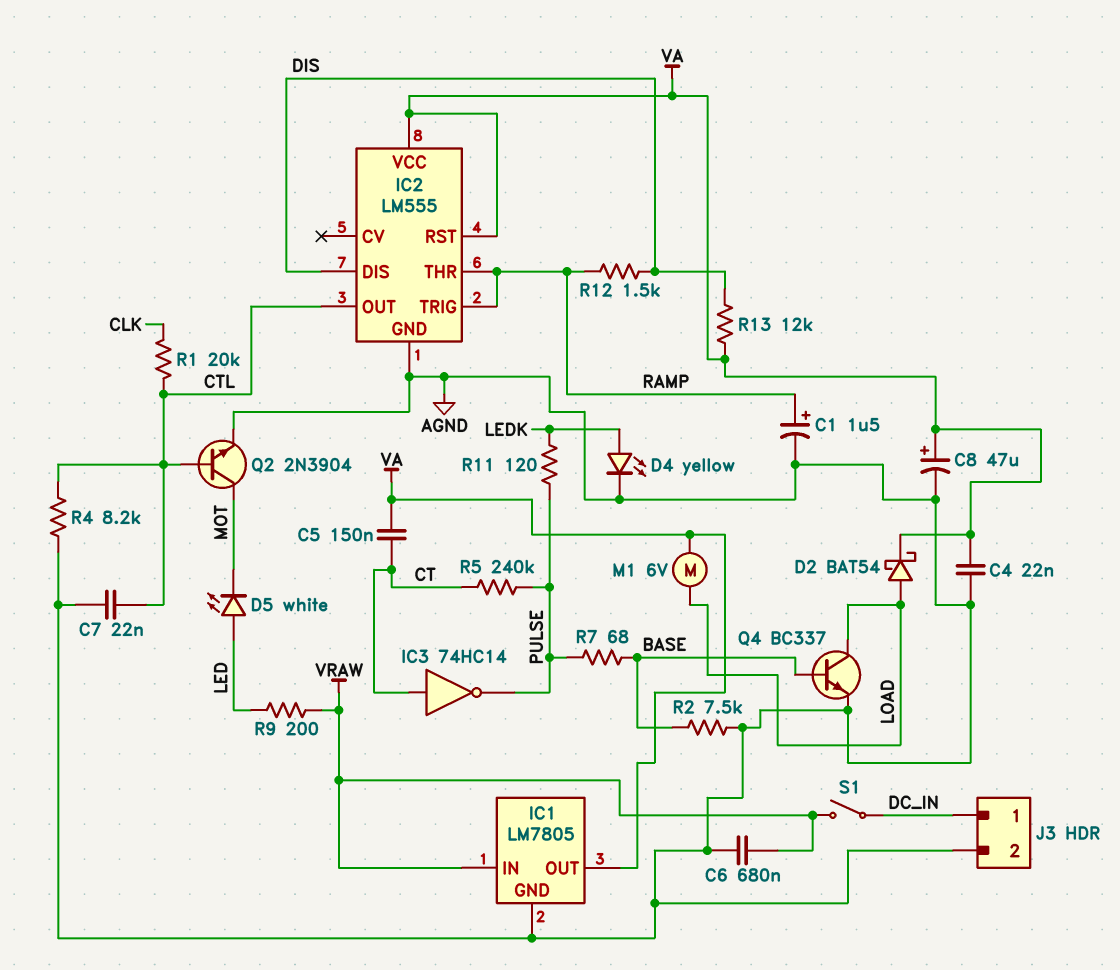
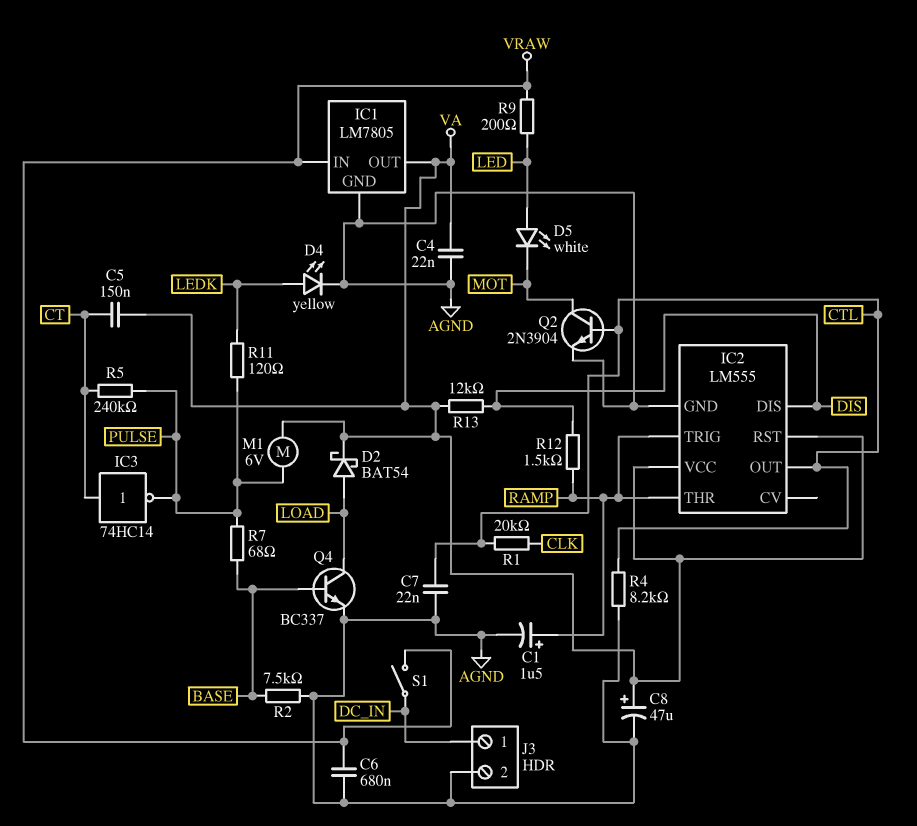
M1: motor 6V (LOAD, VA) -> motor 6V (PULSE, VA)

